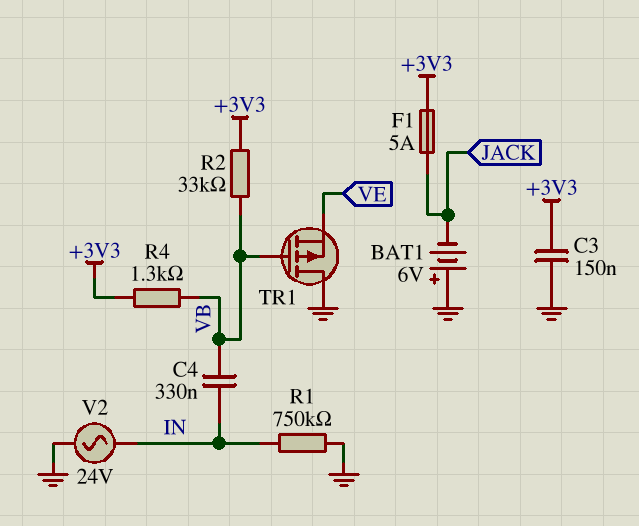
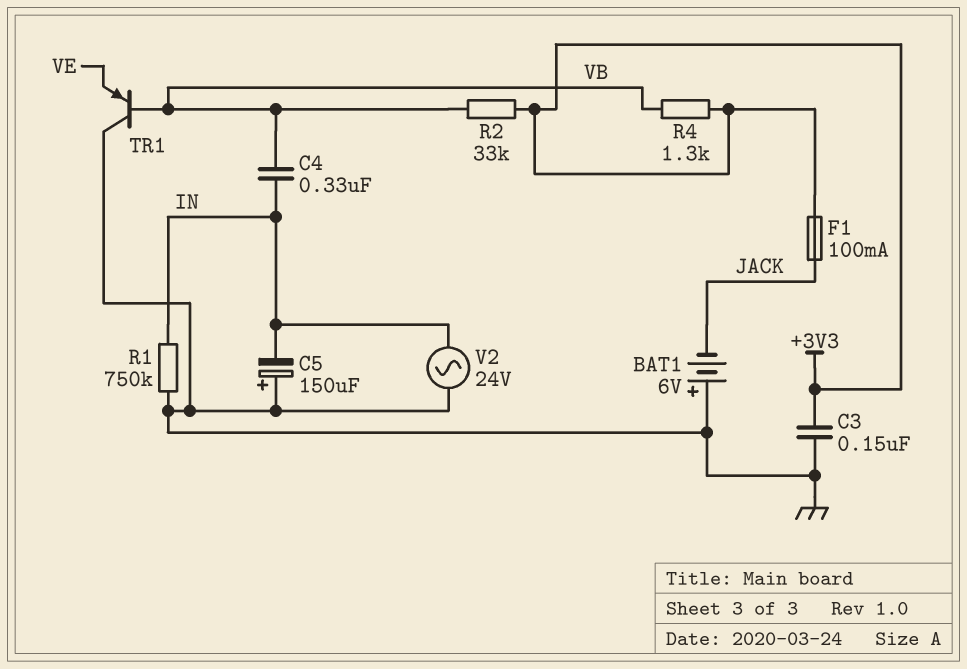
C5: none -> 150uF (plus GND, minus IN)
F1: 5A (+3V3, JACK) -> 100mA (+3V3, JACK)
TR1: PMOS (G VB, D GND, S VE) -> PNP (B VB, C GND, E VE)

